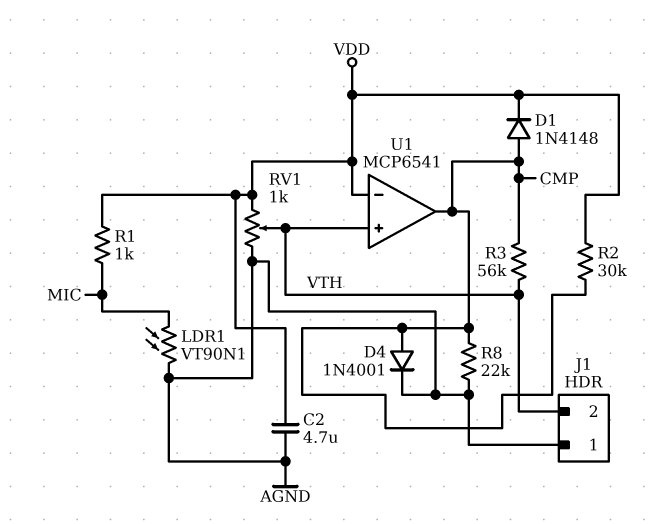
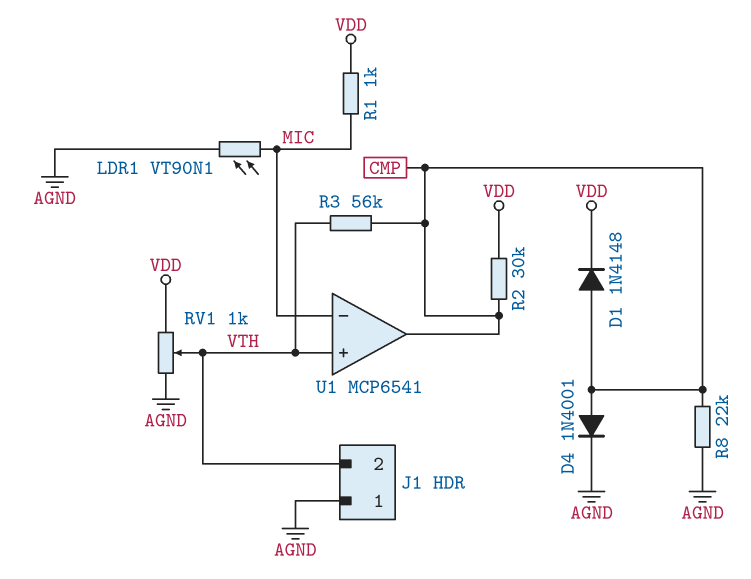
C2: 4.7uF (AGND, VDD) -> none
U1 pin in-: VDD -> MIC

